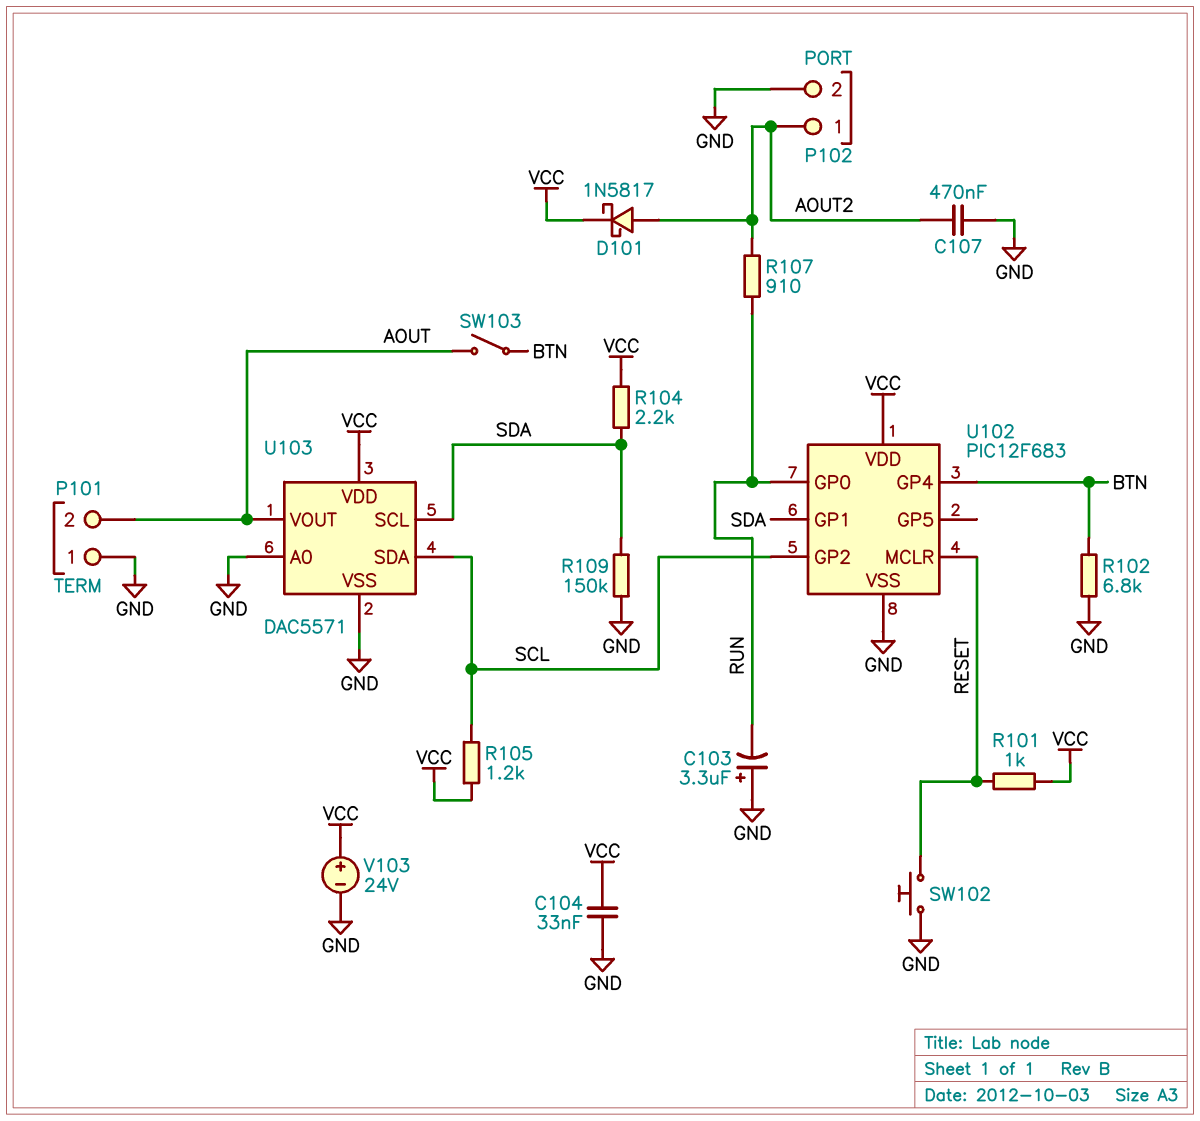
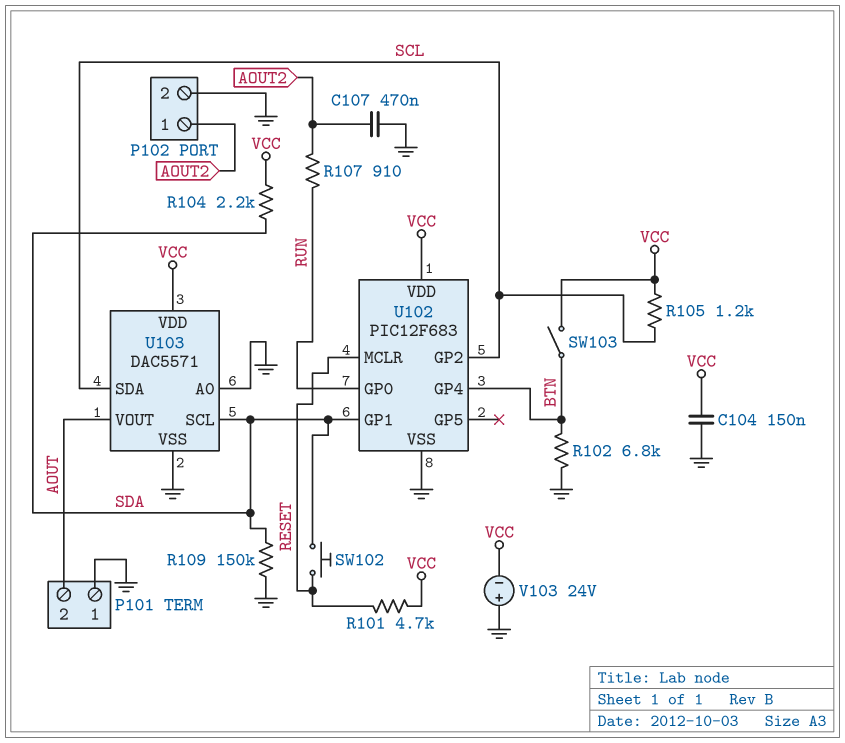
C103: 3.3uF (plus GND, minus RUN) -> none
C104: 33nF (GND, VCC) -> 150nF (GND, VCC)
D101: schottky 1N5817 (A AOUT2, K VCC) -> none
R101: 1k (RESET, VCC) -> 4.7k (RESET, VCC)
SW102: button (GND, RESET) -> button (RESET, SDA)
SW103: switch (AOUT, BTN) -> switch (BTN, VCC)
V103: 24V (plus VCC, minus GND) -> 24V (plus GND, minus VCC)

